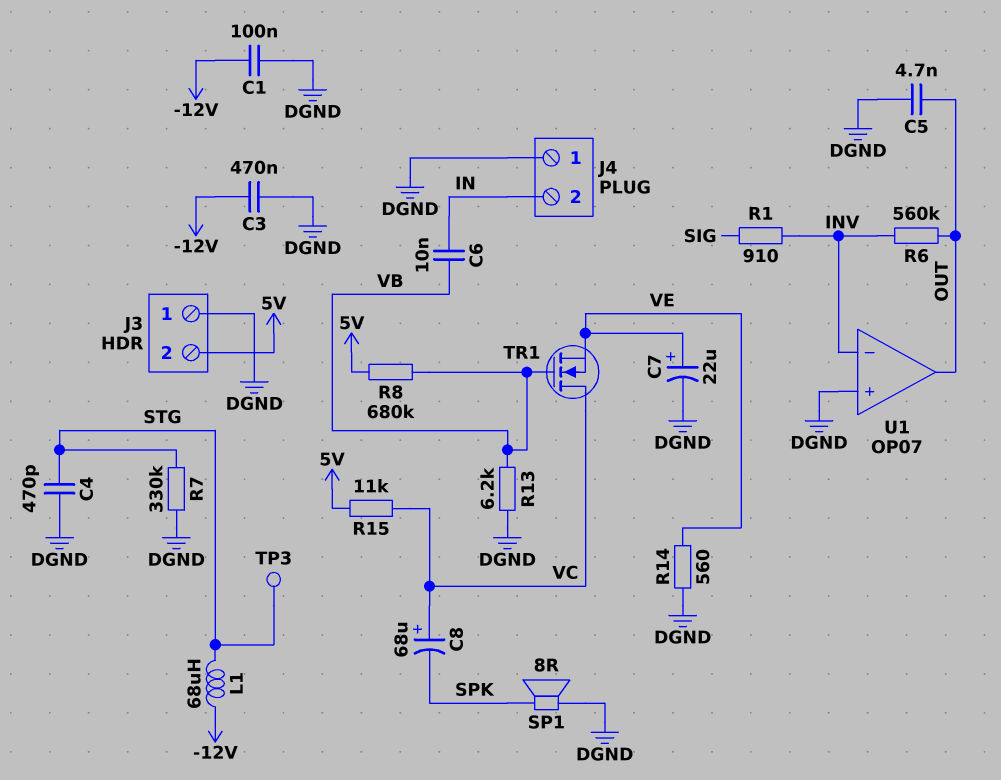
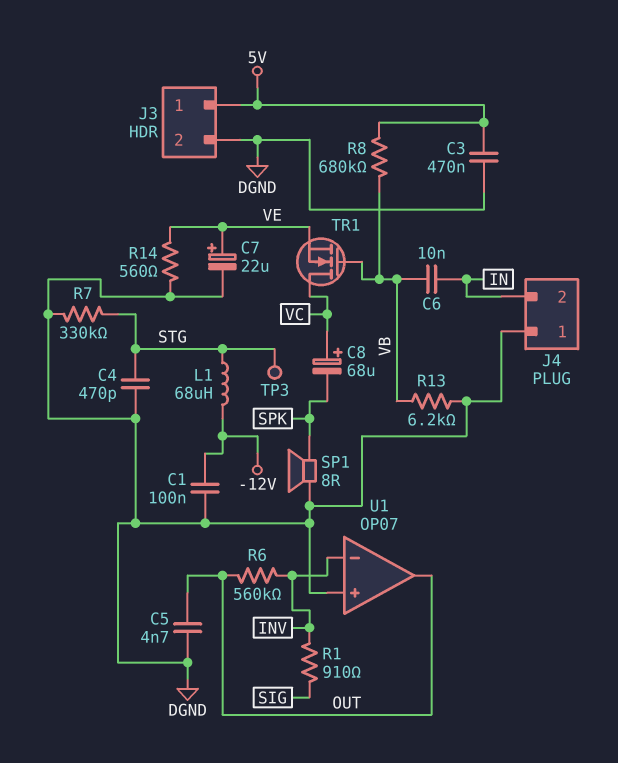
C3: 470nF (-12V, DGND) -> 470nF (5V, DGND)
J3 pin 1: DGND -> 5V
J3 pin 2: 5V -> DGND
R15: 11k (5V, VC) -> none

